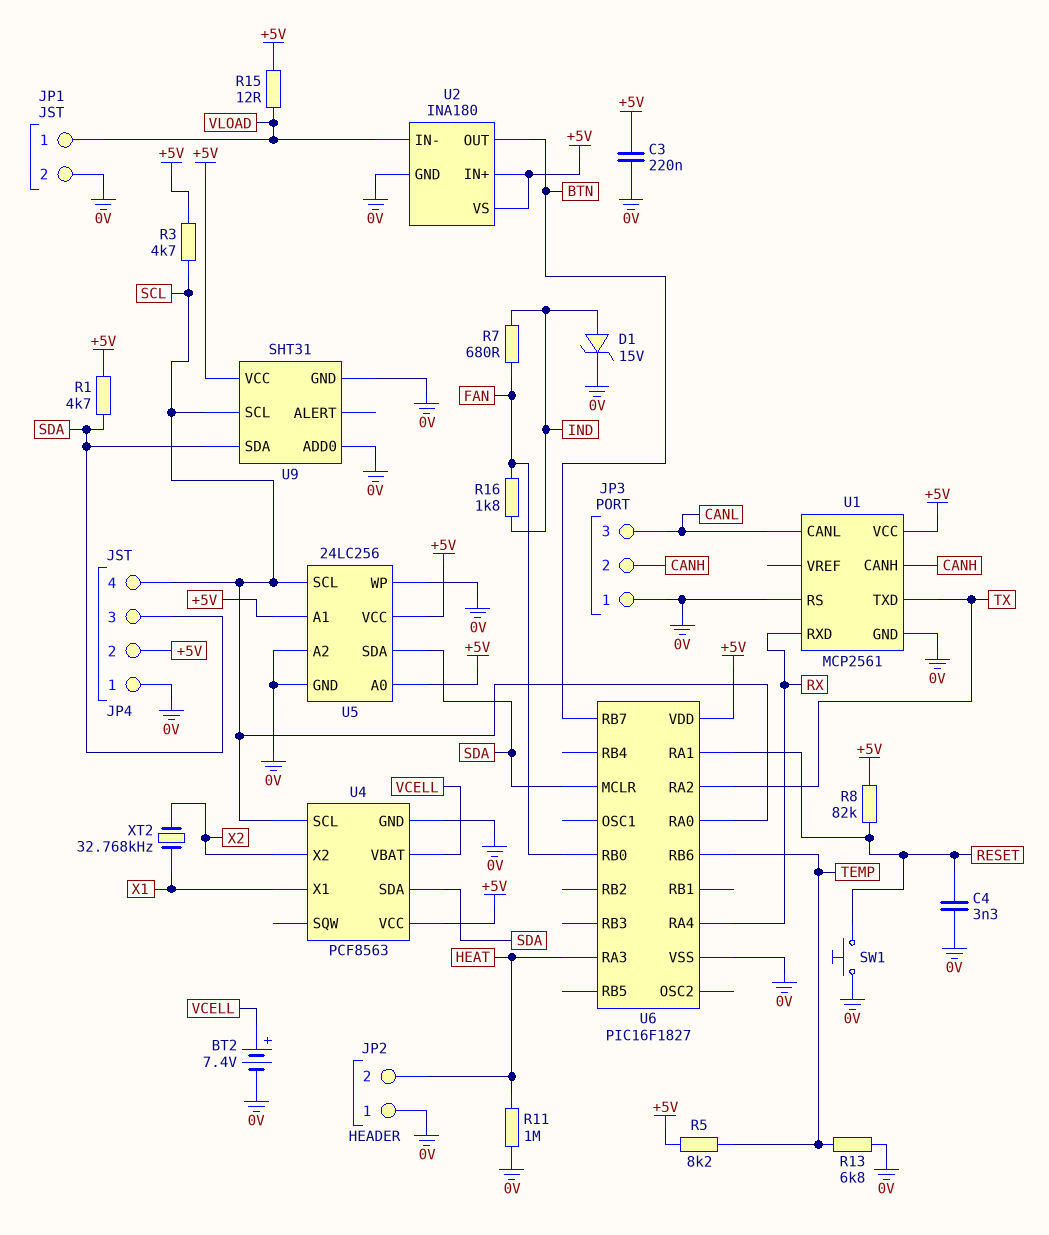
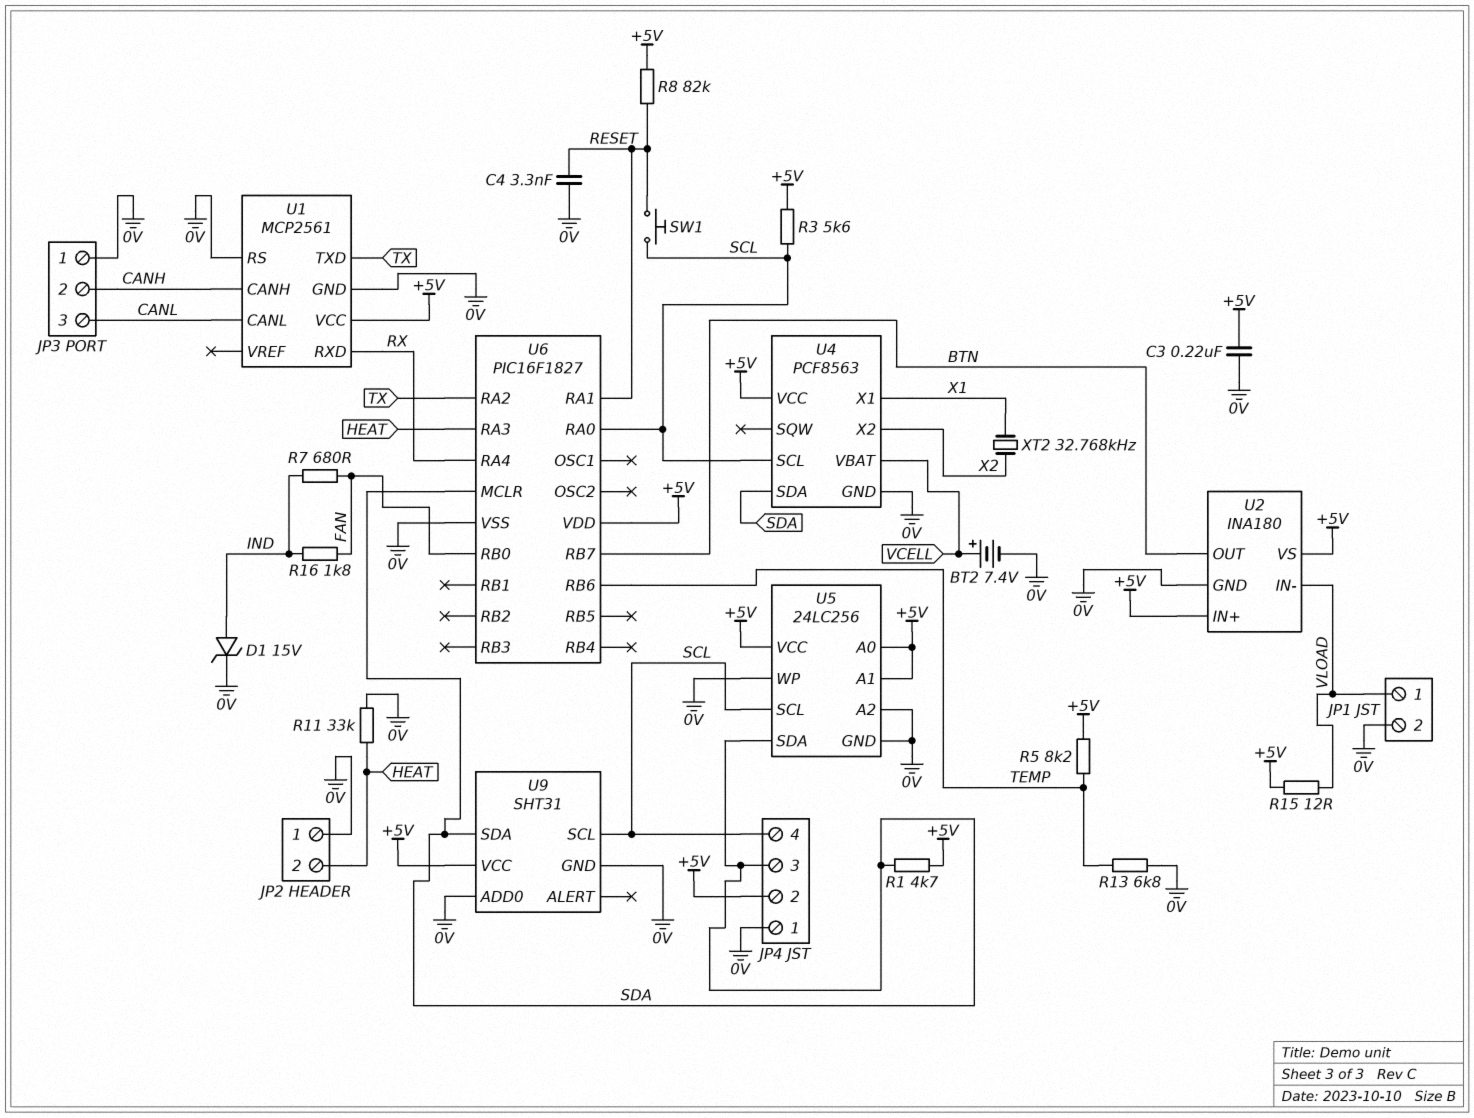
R3: 4.7k (+5V, SCL) -> 5.6k (+5V, SCL)
R11: 1M (0V, HEAT) -> 33k (0V, HEAT)
SW1: button (0V, RESET) -> button (RESET, SCL)

